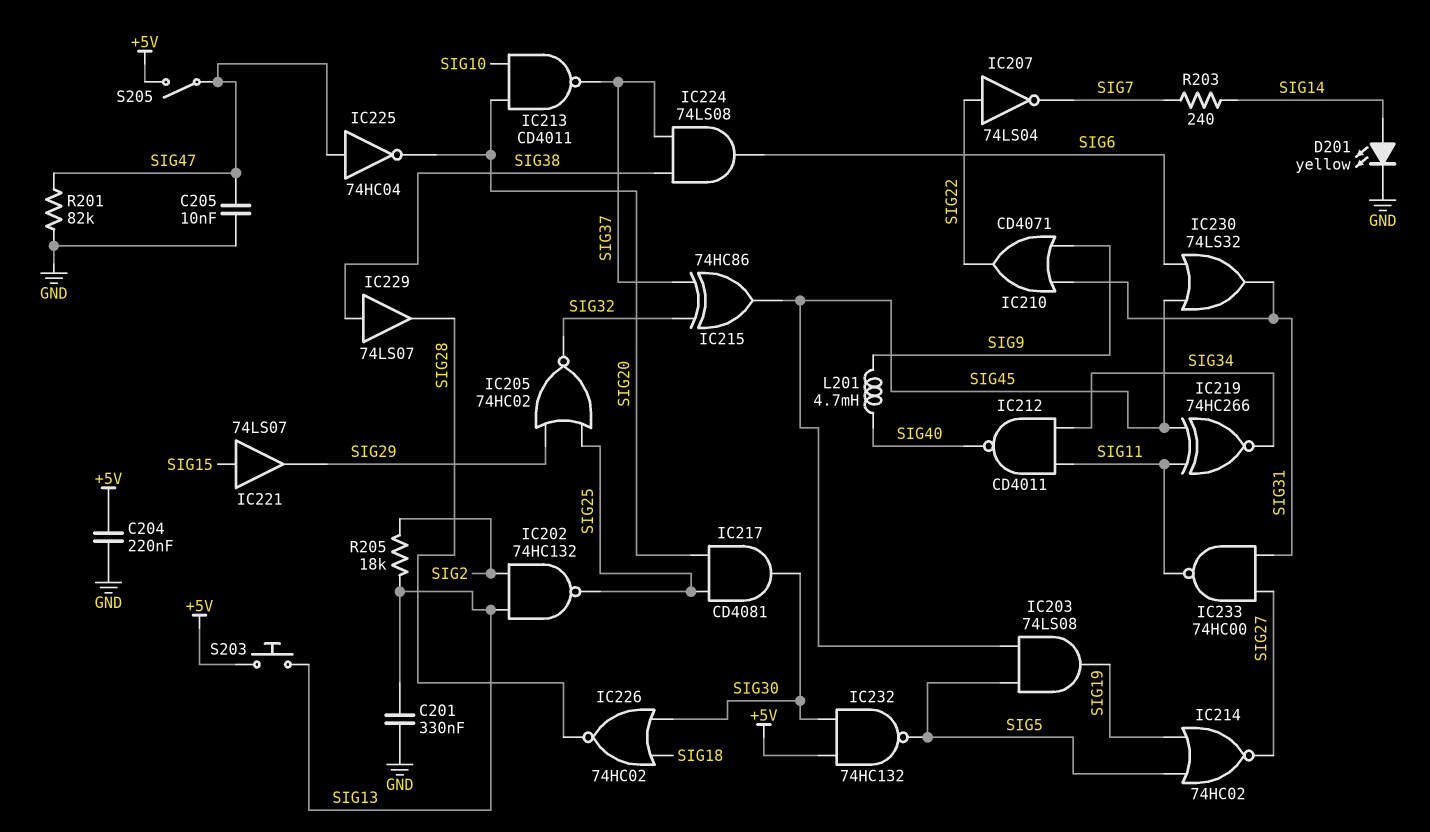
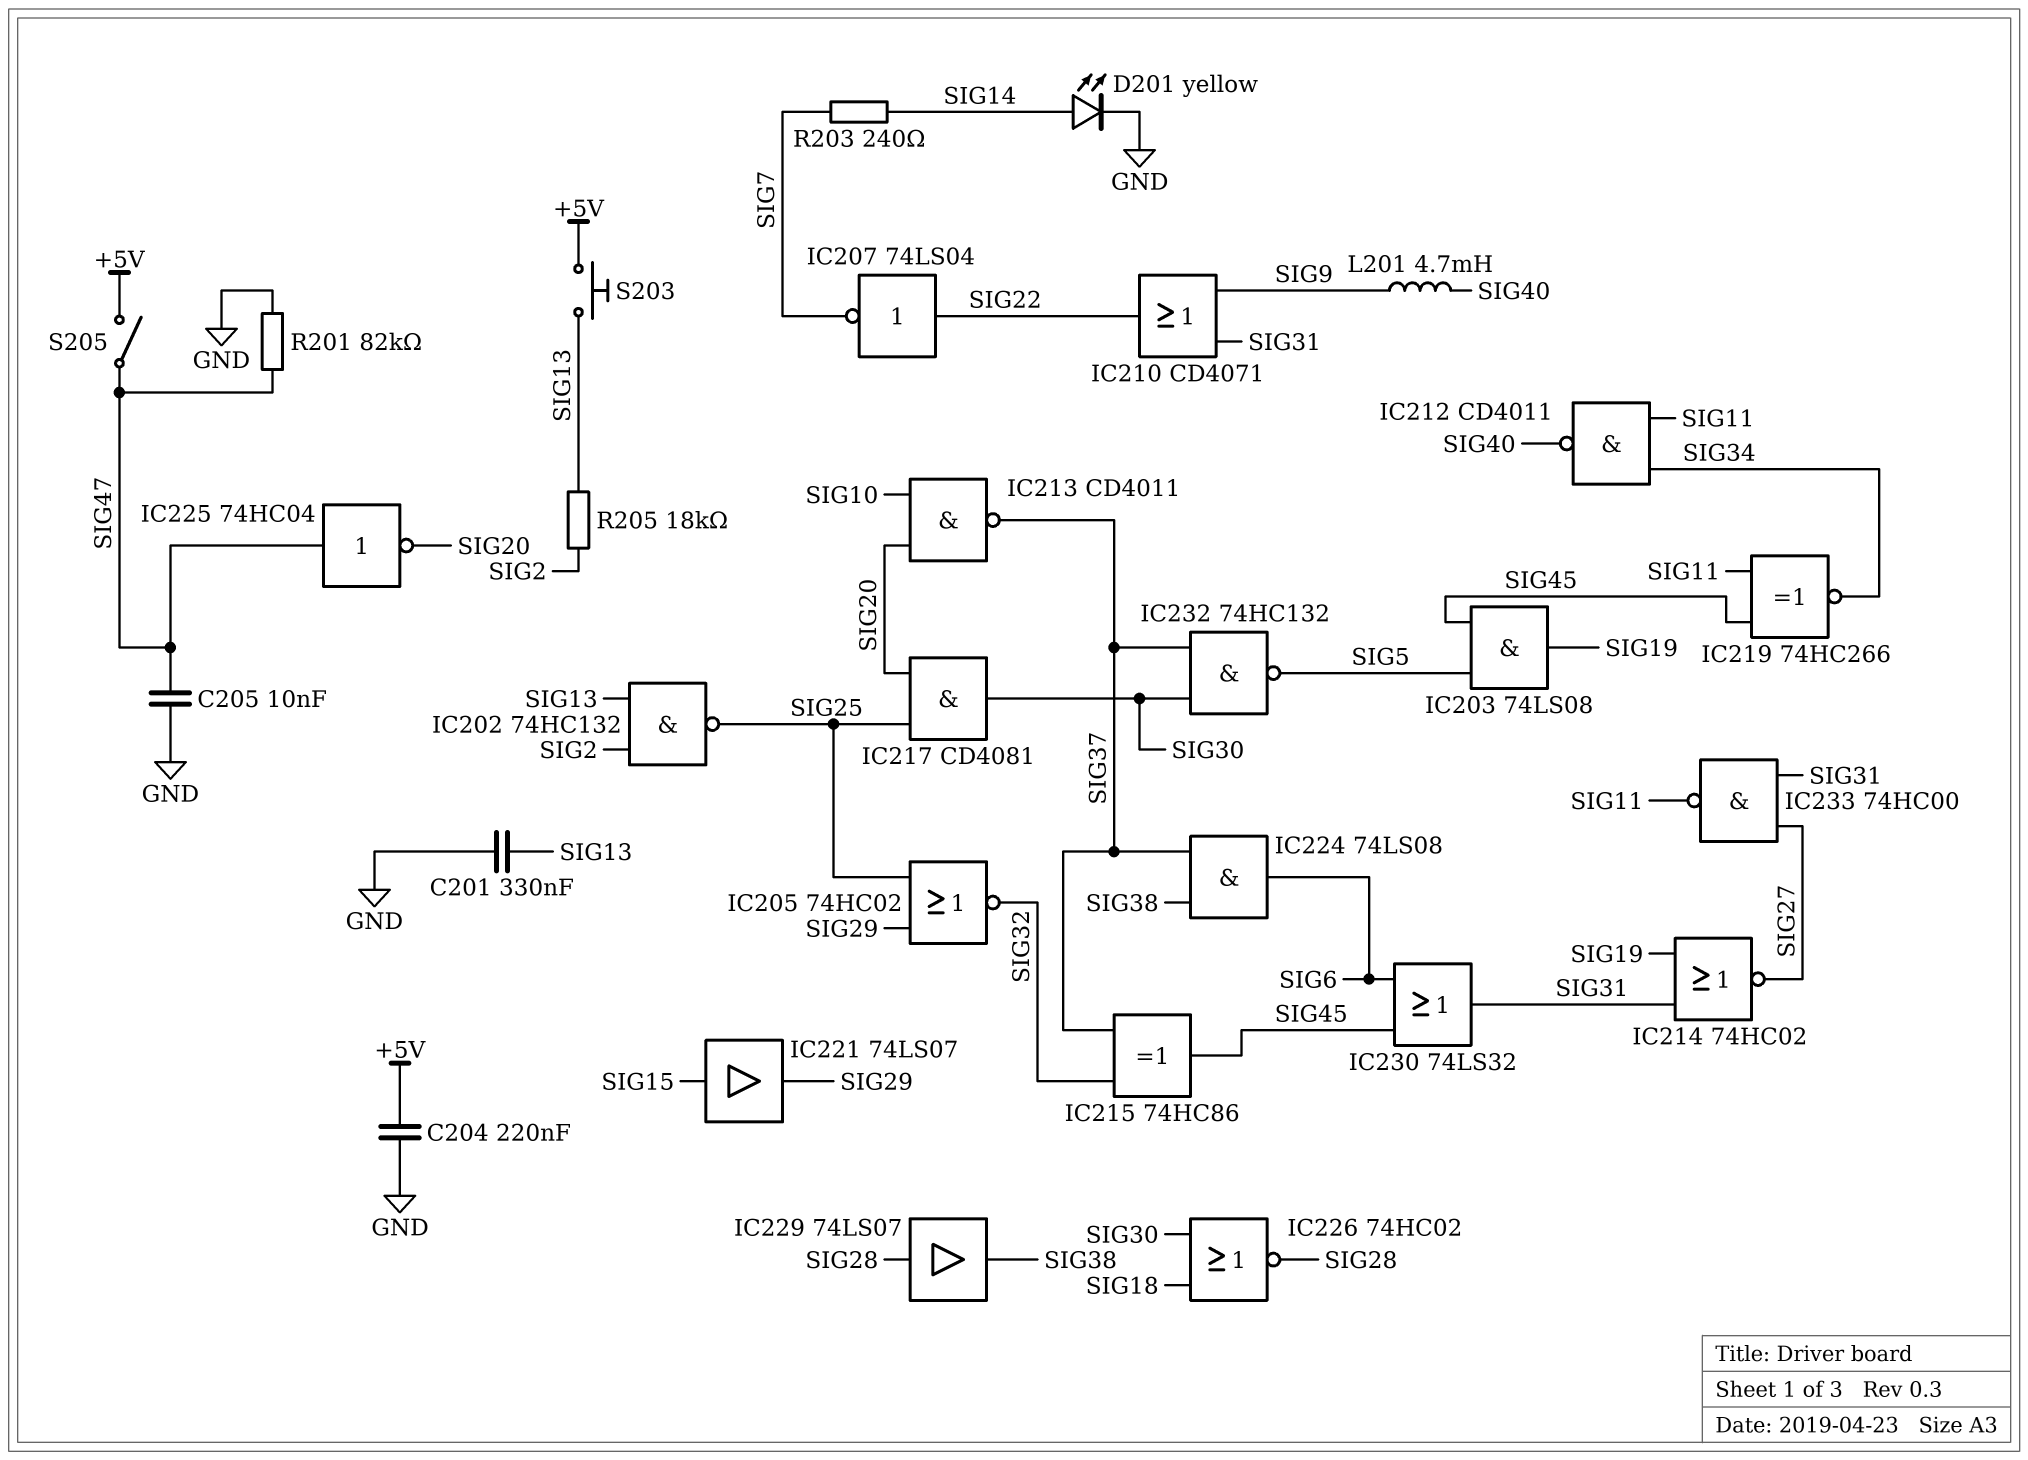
IC214: NOR 74HC02 (in SIG5, in SIG19, out SIG27) -> NOR 74HC02 (in SIG19, in SIG31, out SIG27)
IC229: buffer 74LS07 (in SIG38, out SIG28) -> buffer 74LS07 (in SIG28, out SIG38)
IC232: NAND 74HC132 (in +5V, in SIG30, out SIG5) -> NAND 74HC132 (in SIG30, in SIG37, out SIG5)

